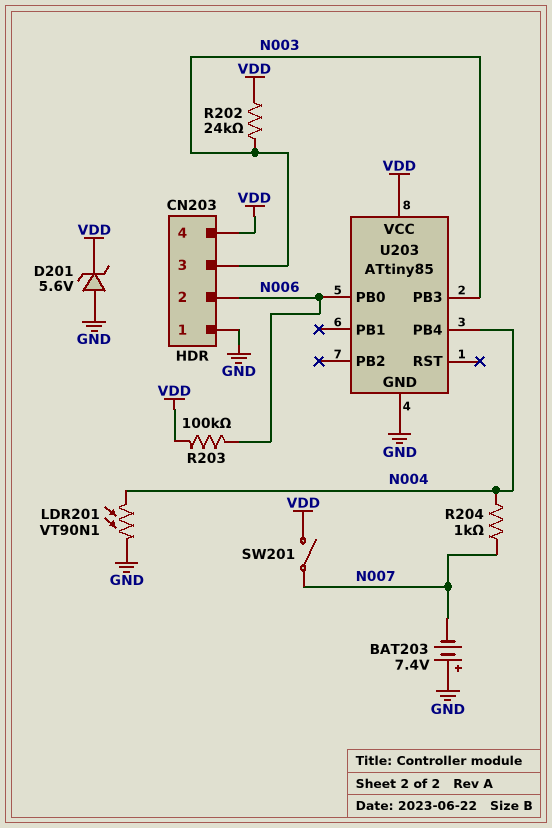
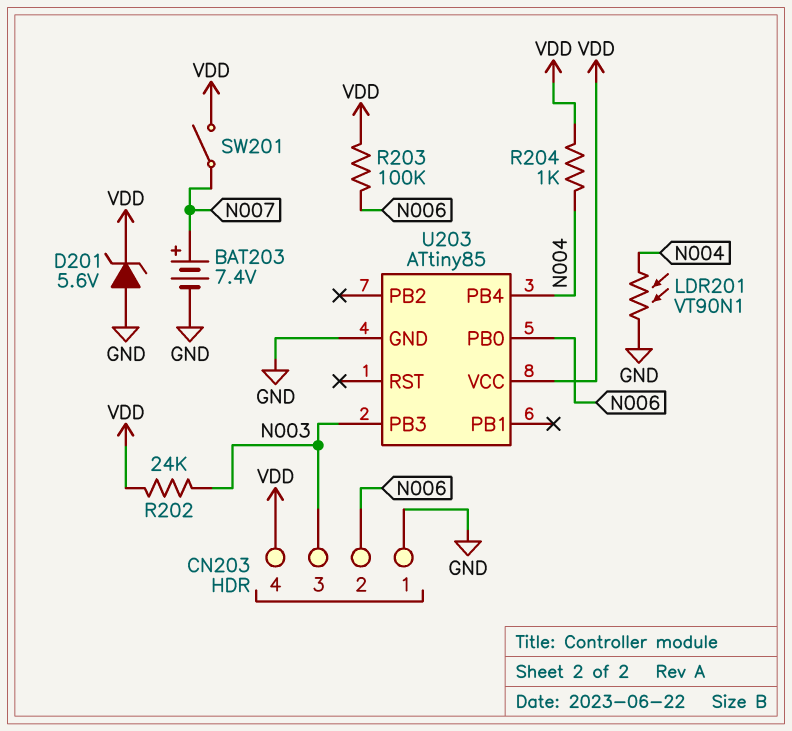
BAT203: 7.4V (plus GND, minus N007) -> 7.4V (plus N007, minus GND)
R204: 1k (N004, N007) -> 1k (N004, VDD)

